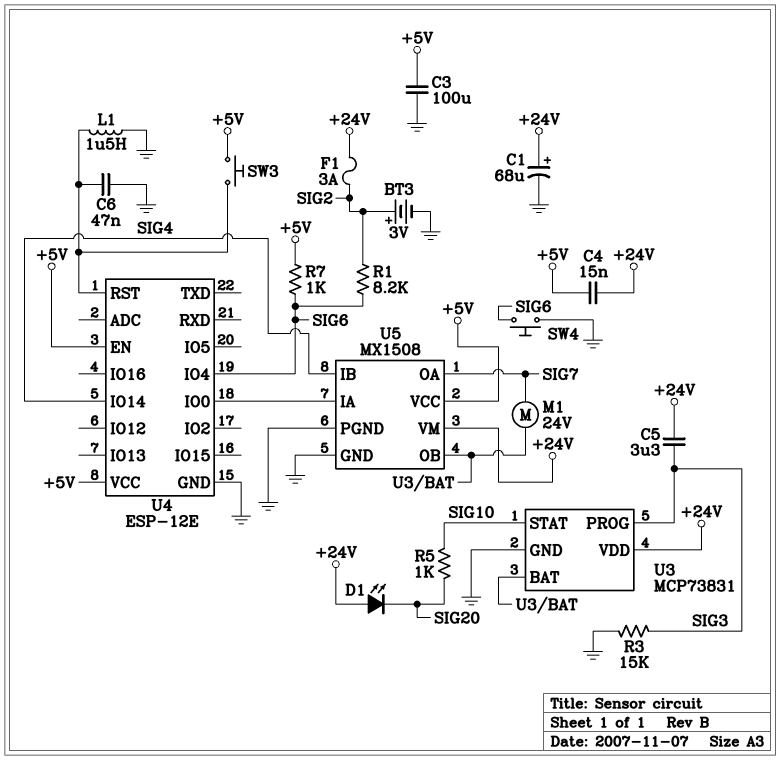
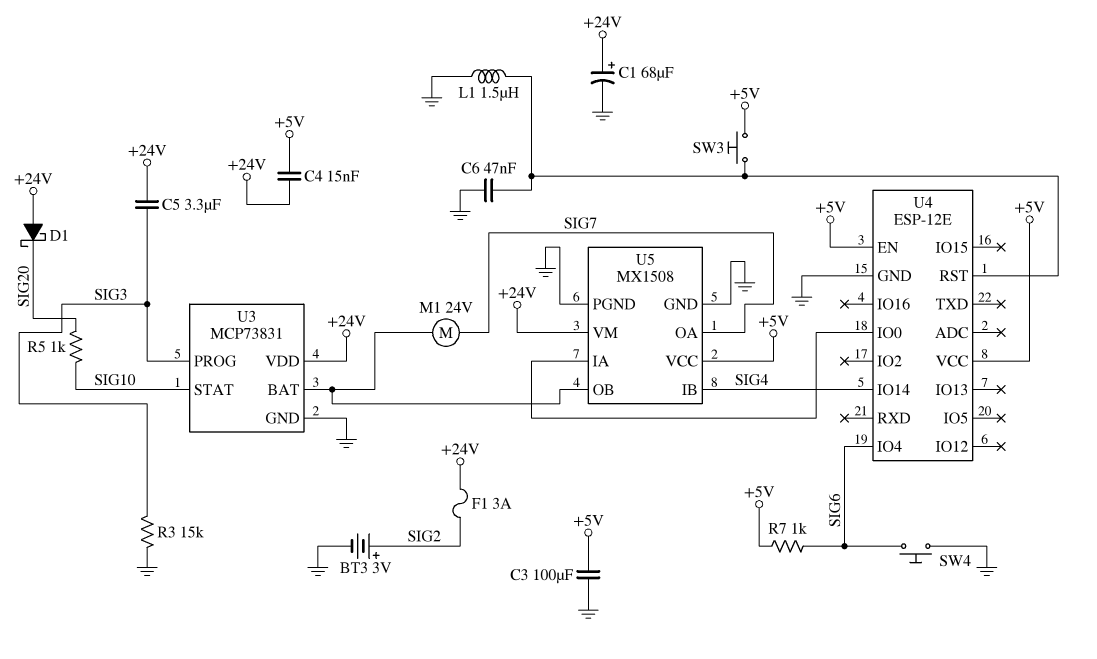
D1: LED (A +24V, K SIG20) -> schottky (A +24V, K SIG20)
R1: 8.2k (SIG2, SIG6) -> none

